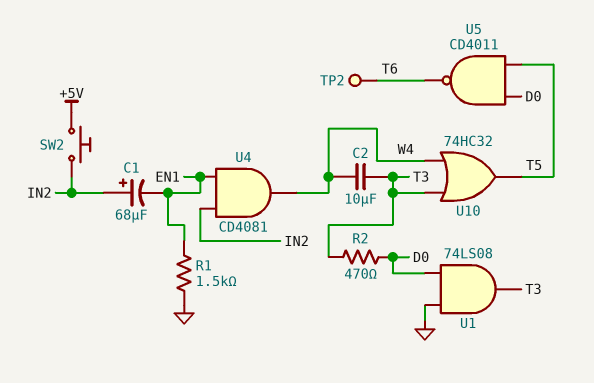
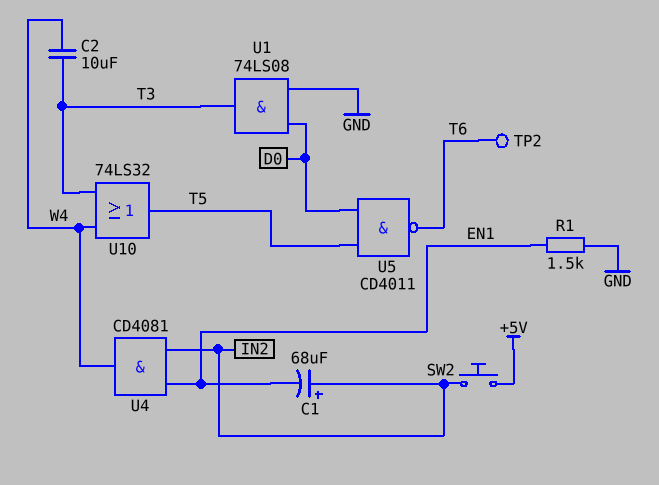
R2: 470 (D0, T3) -> none
U10: OR 74HC32 (in T3, in W4, out T5) -> OR 74LS32 (in T3, in W4, out T5)

